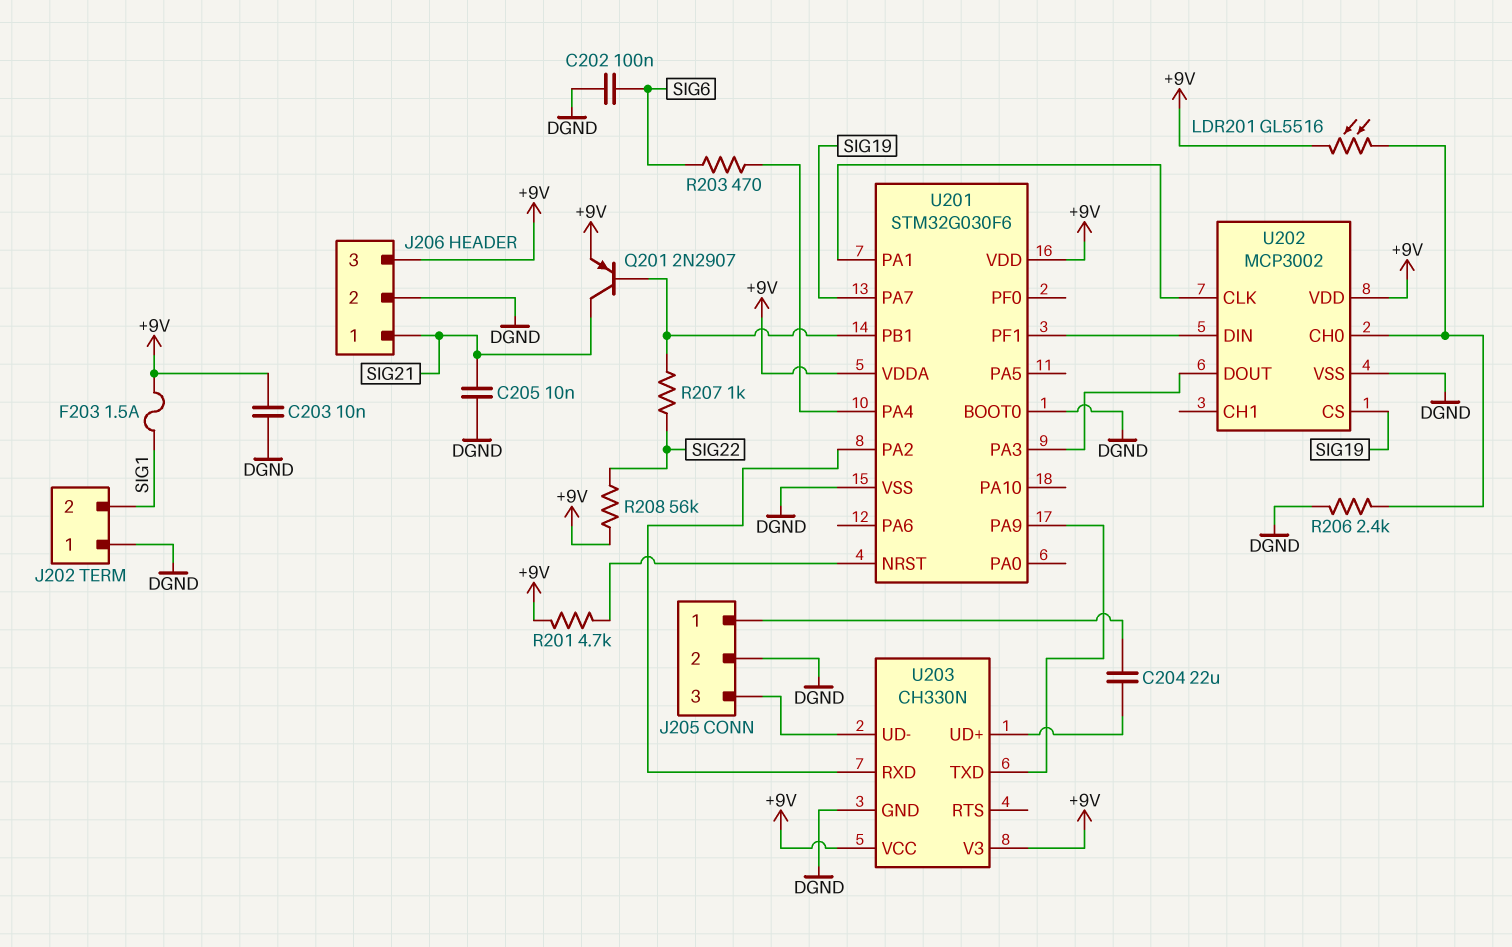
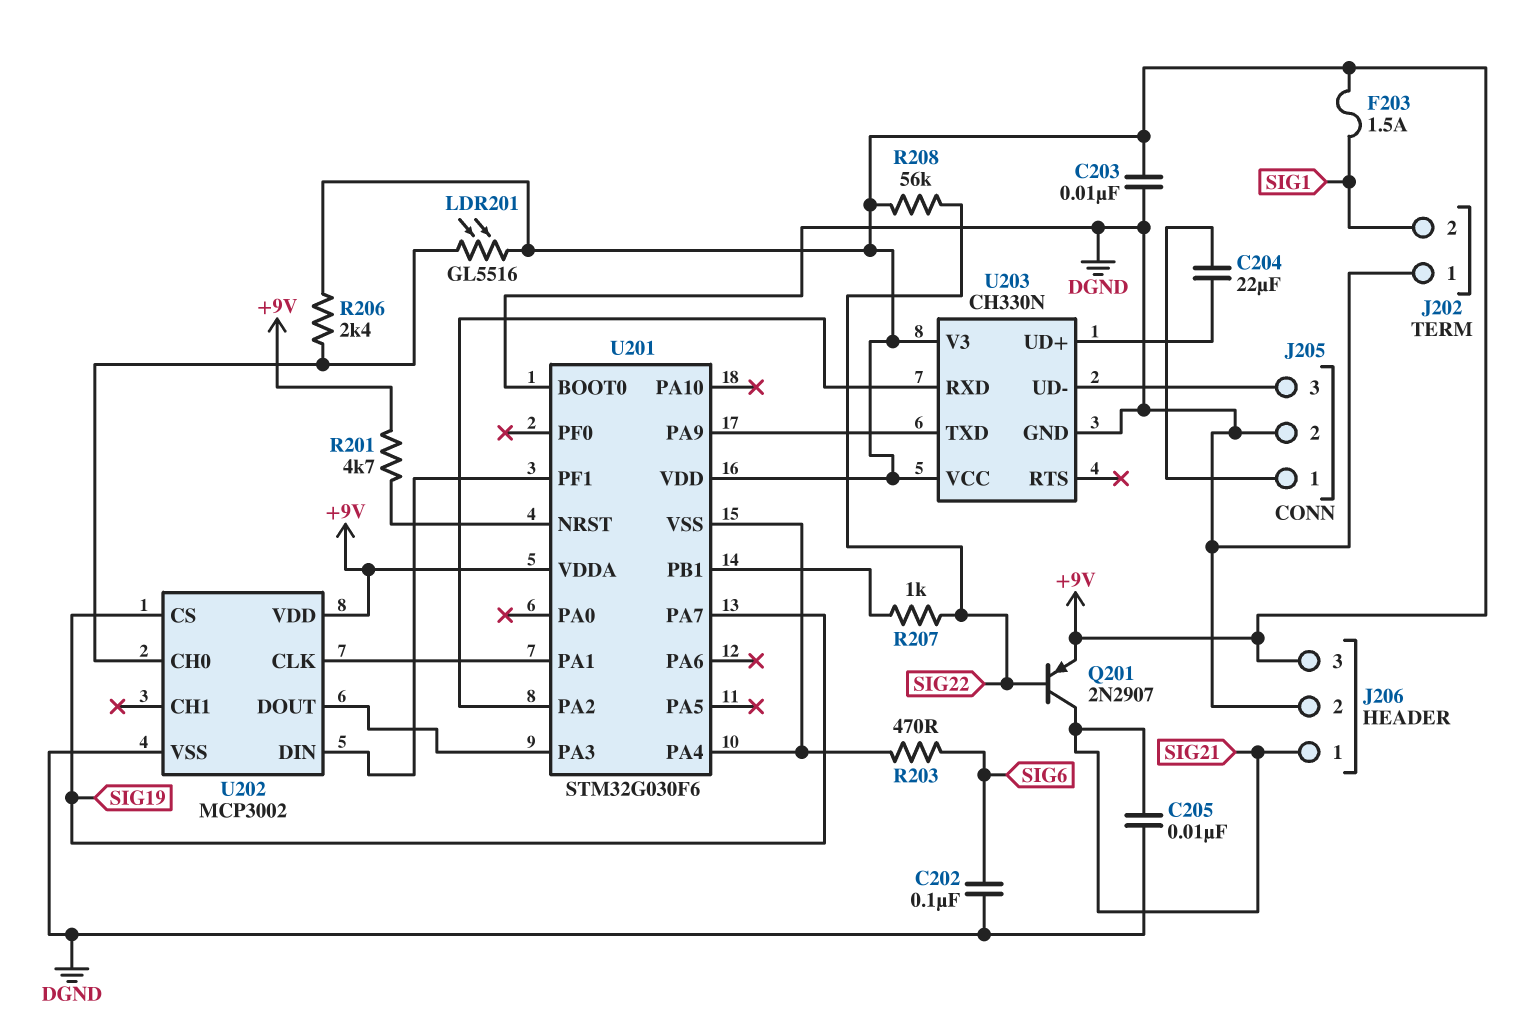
Q201: PNP 2N2907 (B U201/PB1, C SIG21, E +9V) -> PNP 2N2907 (B SIG22, C SIG21, E +9V)
R206: 2.4k (DGND, U202/CH0) -> 2.4k (+9V, U202/CH0)
U201 pin VSS: DGND -> U201/PA4

